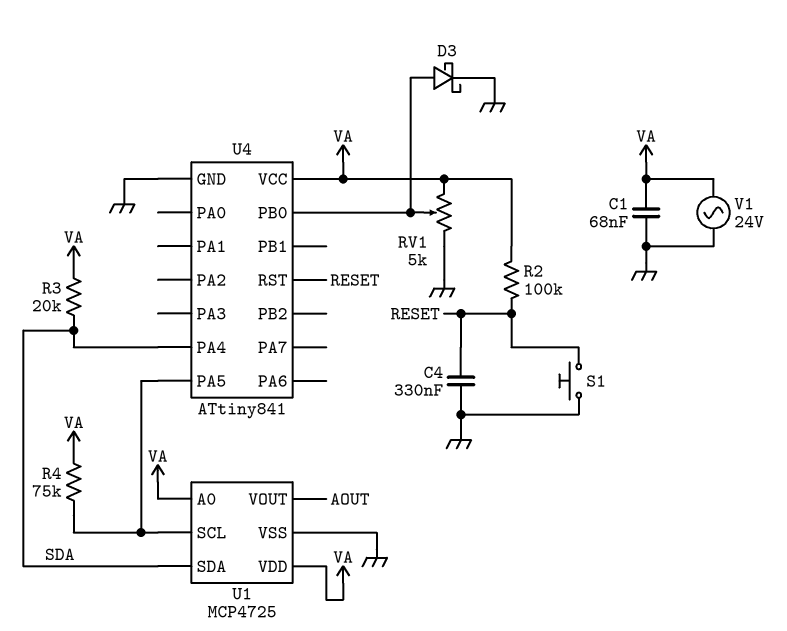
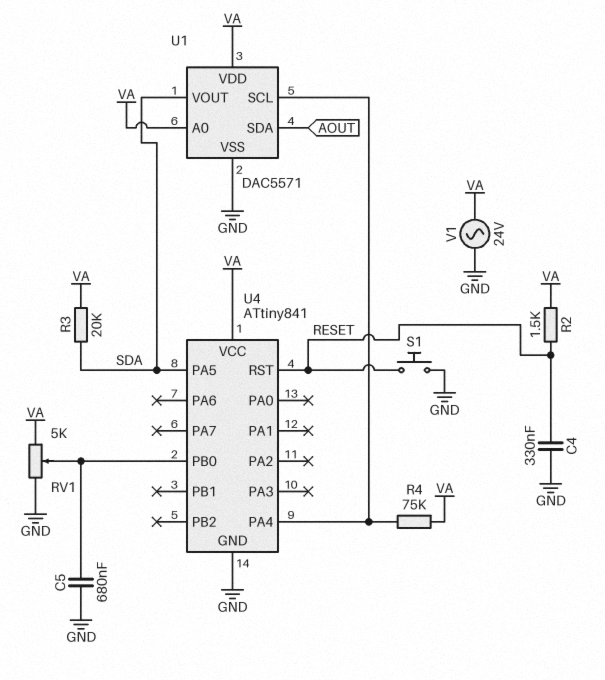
C1: 68nF (GND, VA) -> none
C5: none -> 680nF (GND, U4/PB0)
D3: schottky (A U4/PB0, K GND) -> none
R2: 100k (RESET, VA) -> 1.5k (RESET, VA)
U1: MCP4725 -> DAC5571
U1 pin SDA: SDA -> AOUT
U1 pin VOUT: AOUT -> SDA
U4 pin PA4: SDA -> U1/SCL
U4 pin PA5: U1/SCL -> SDA

